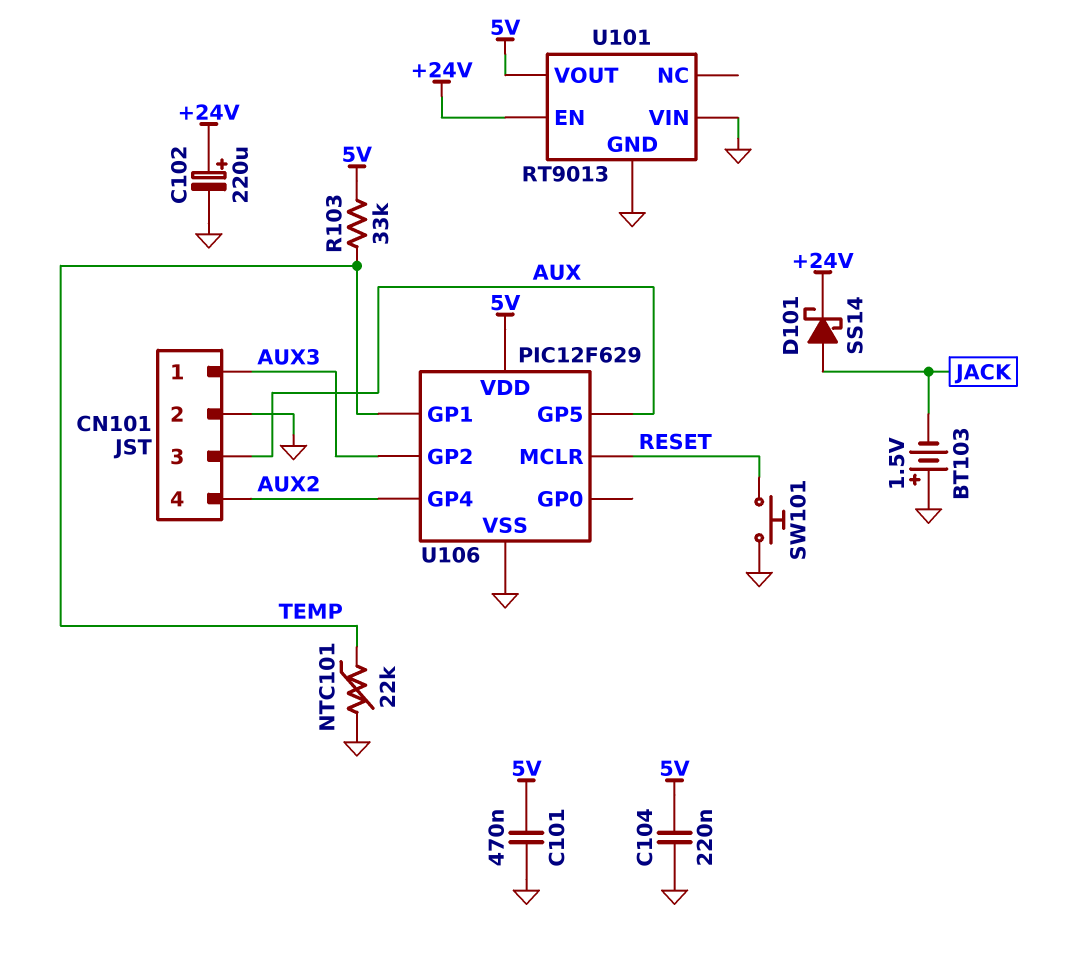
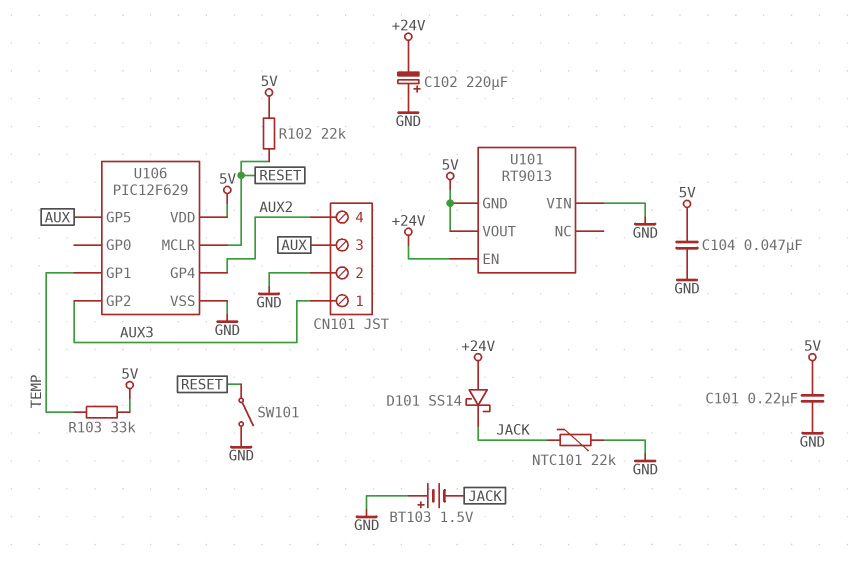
C101: 470nF (5V, GND) -> 220nF (5V, GND)
C102: 220uF (plus +24V, minus GND) -> 220uF (plus GND, minus +24V)
C104: 220nF (5V, GND) -> 47nF (5V, GND)
D101: schottky SS14 (A JACK, K +24V) -> schottky SS14 (A +24V, K JACK)
NTC101: 22k (GND, TEMP) -> 22k (GND, JACK)
R102: none -> 22k (5V, RESET)
SW101: button (GND, RESET) -> switch (GND, RESET)
U101 pin GND: GND -> 5V

